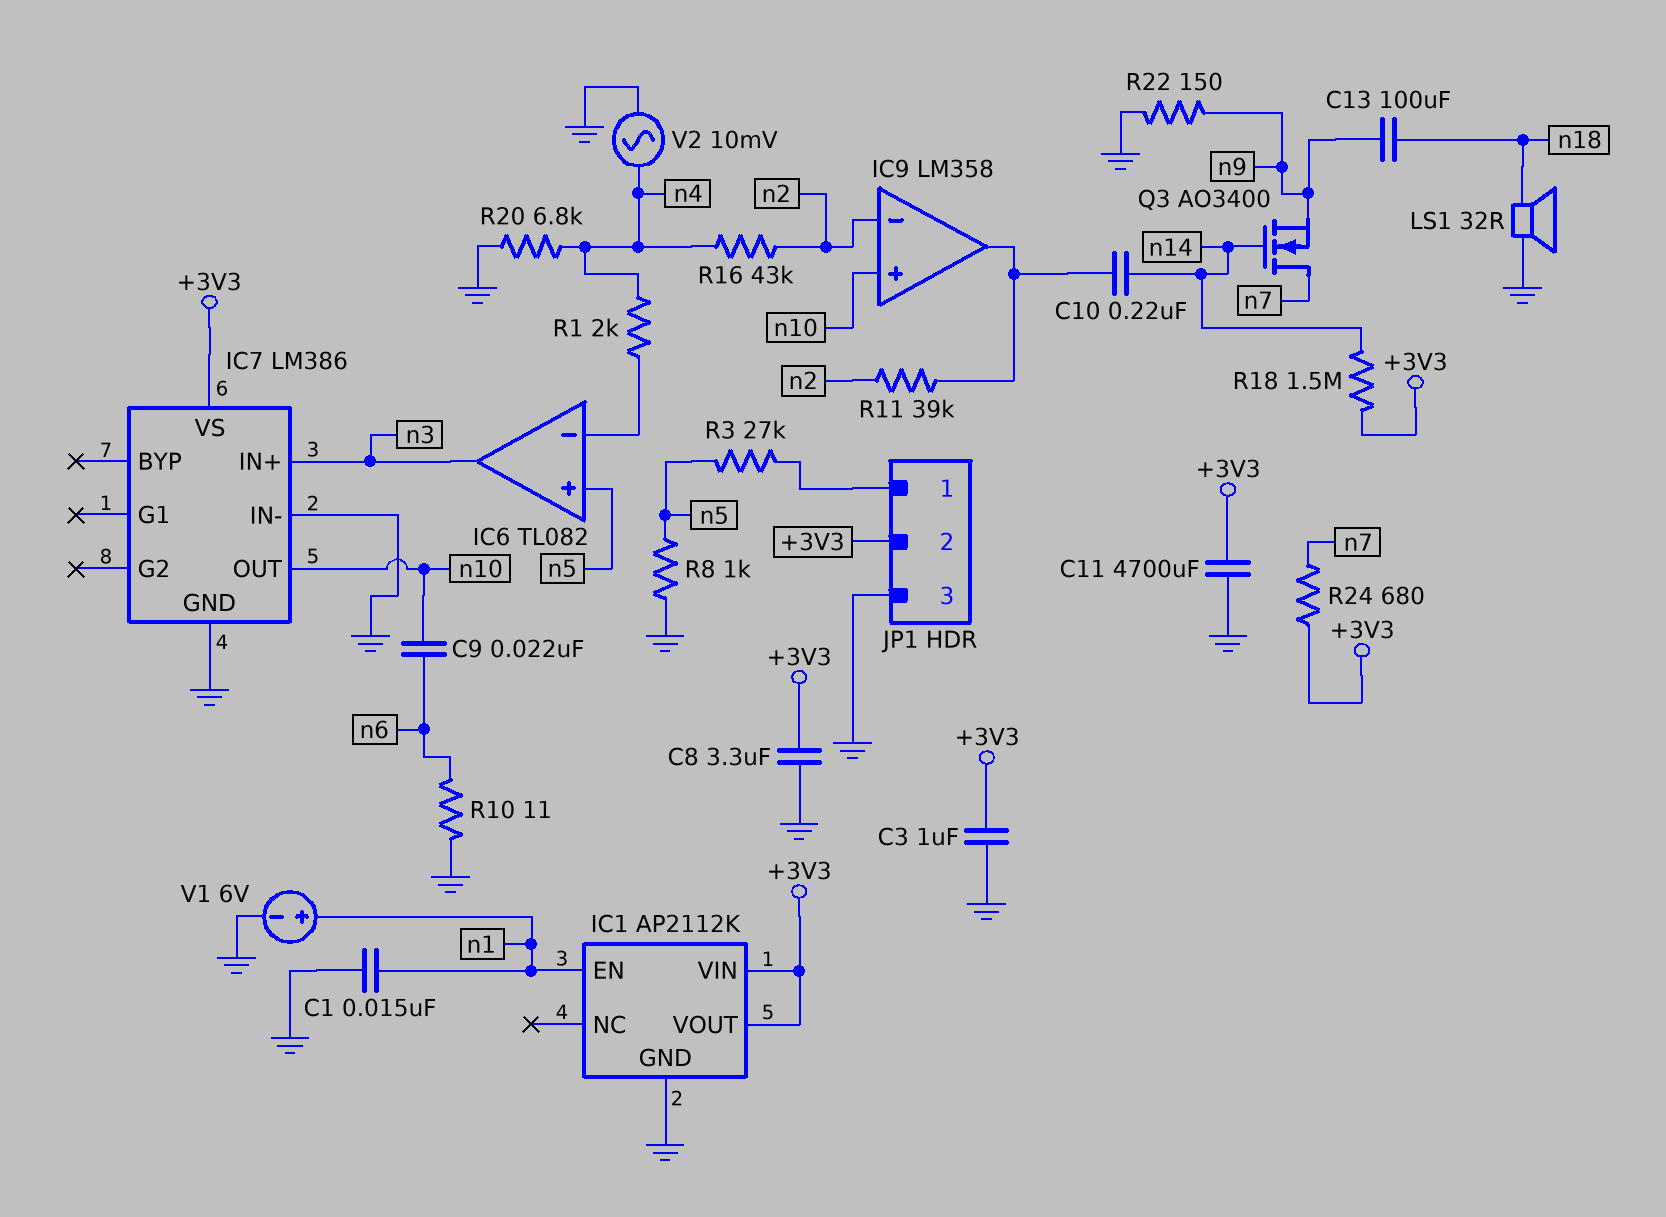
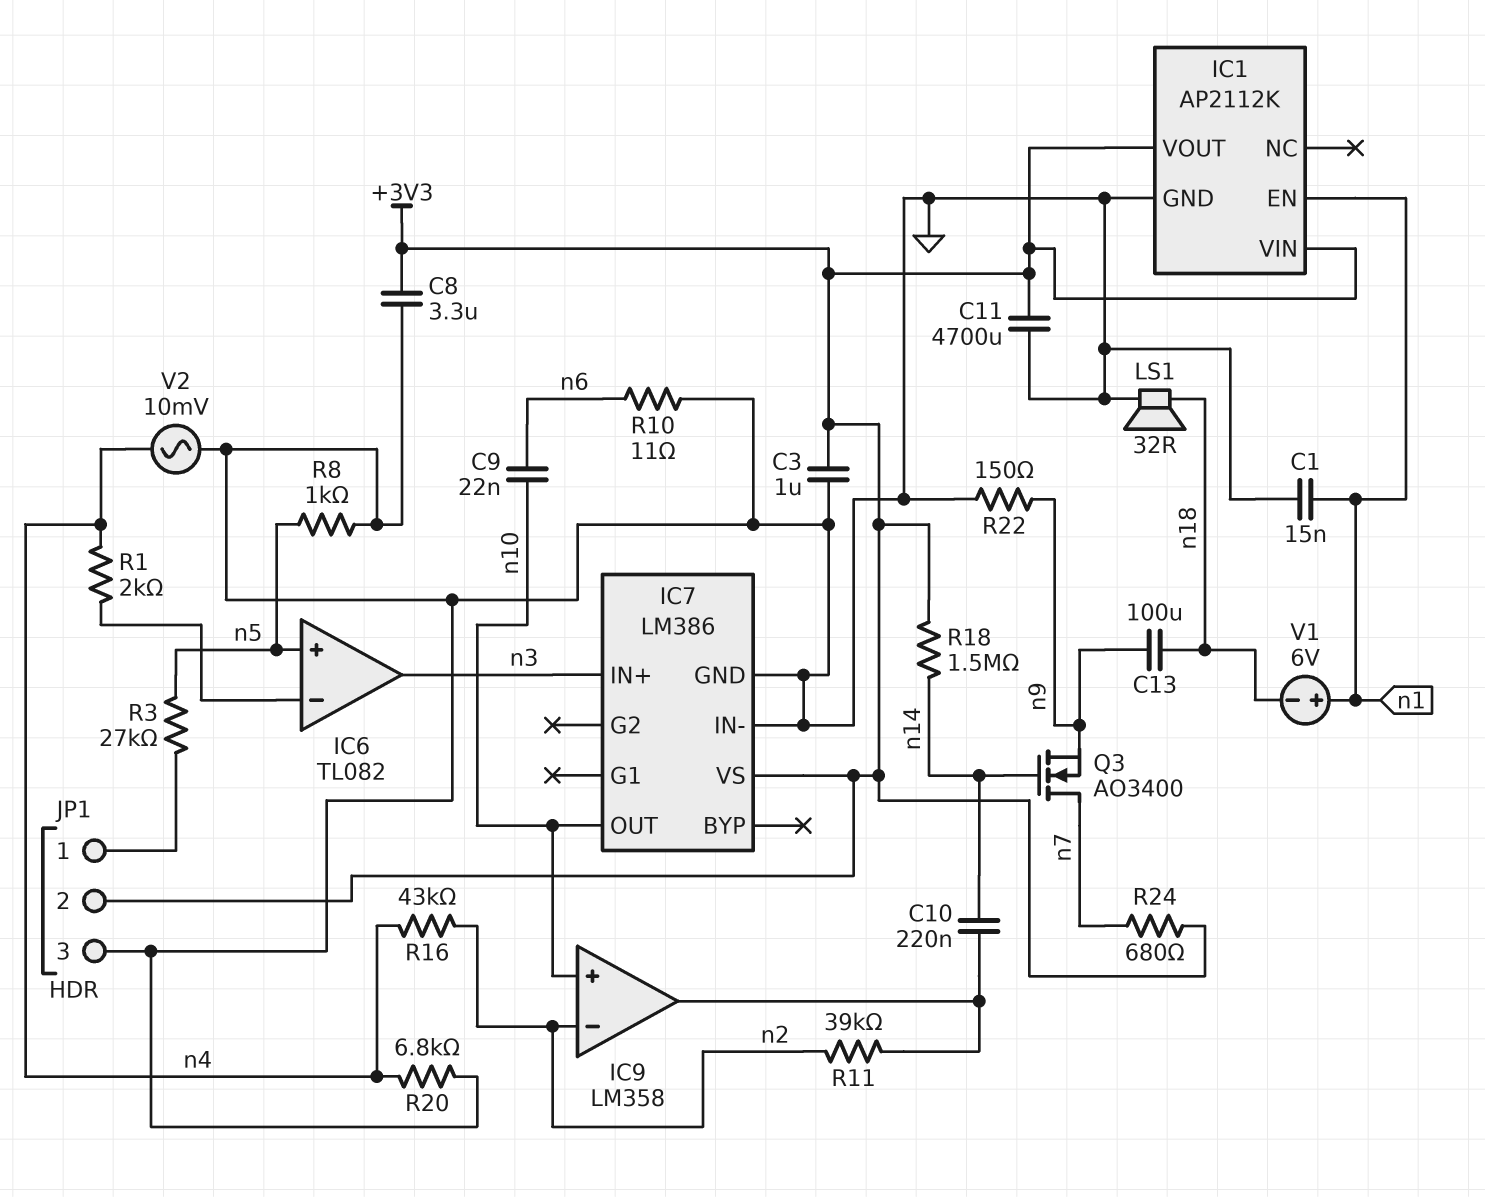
V1: 6V (plus n1, minus GND) -> 6V (plus n1, minus n18)

